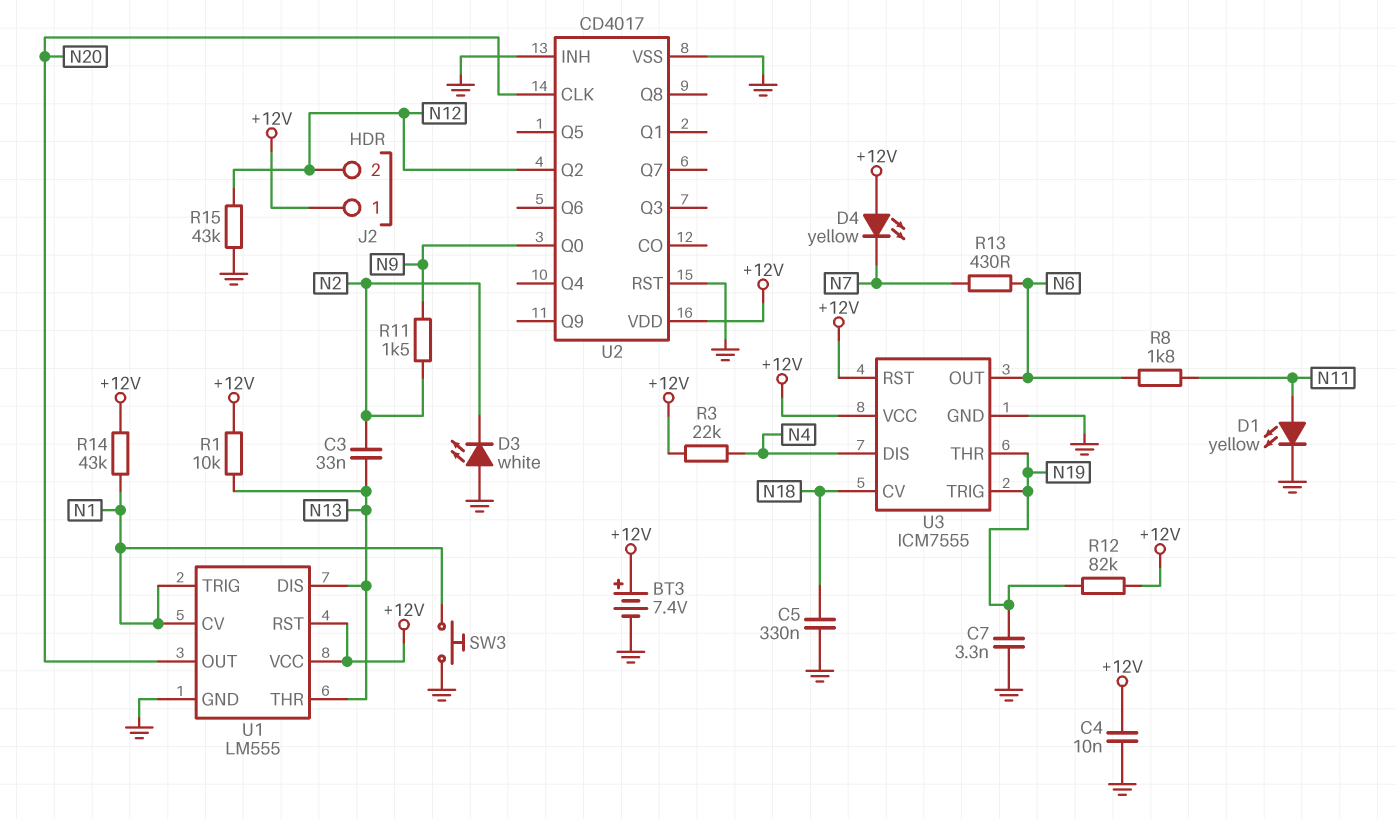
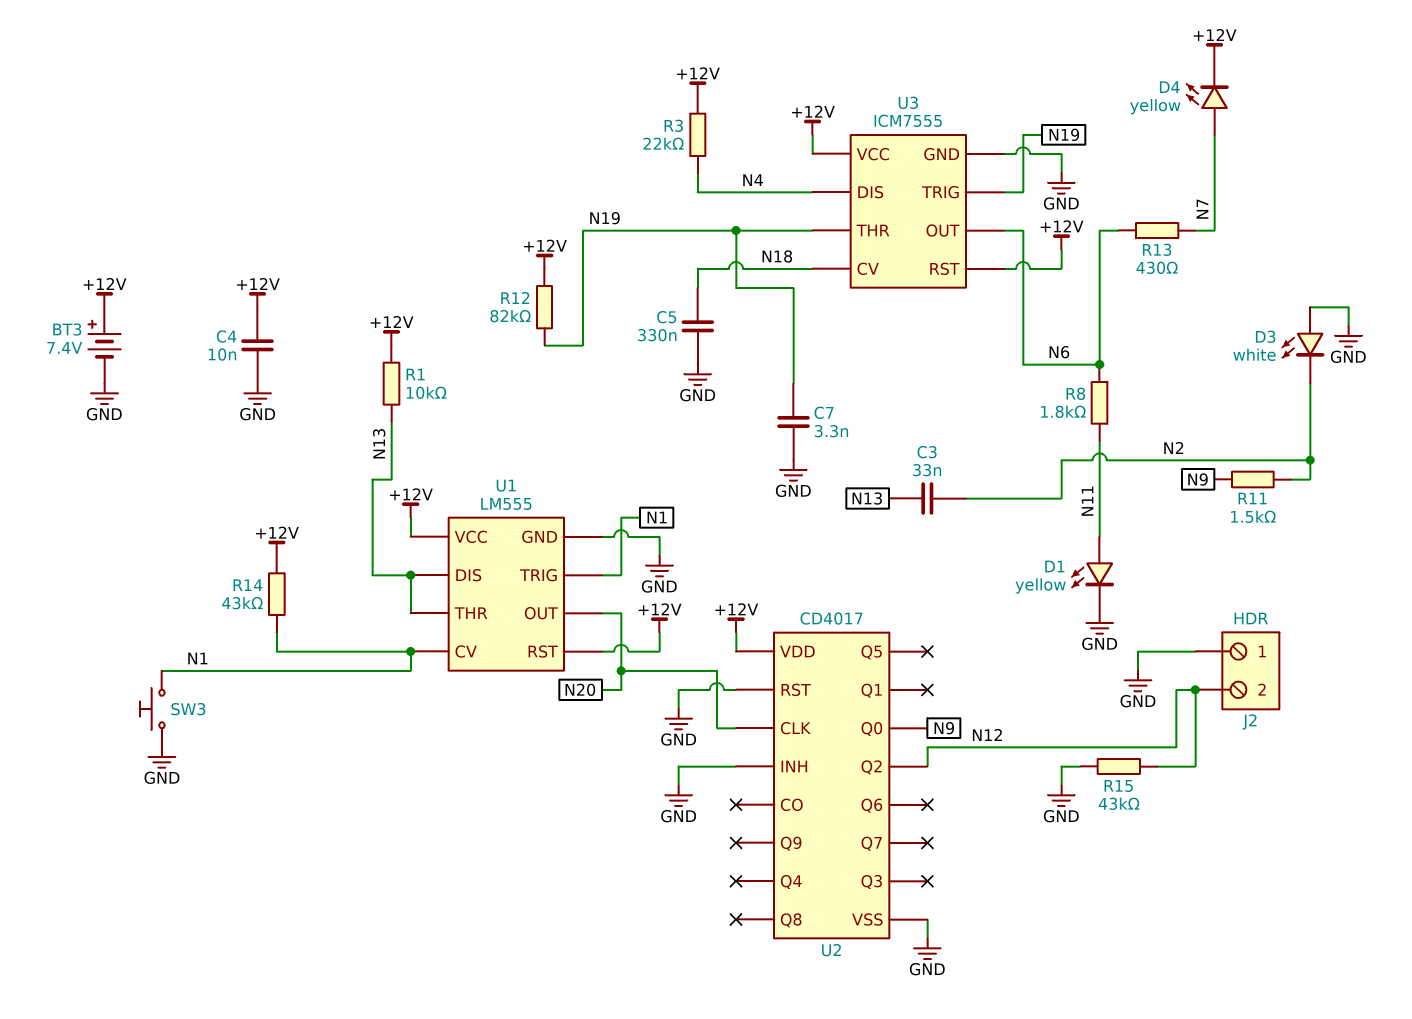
D4: LED yellow (A +12V, K N7) -> LED yellow (A N7, K +12V)
J2 pin 1: +12V -> GND

